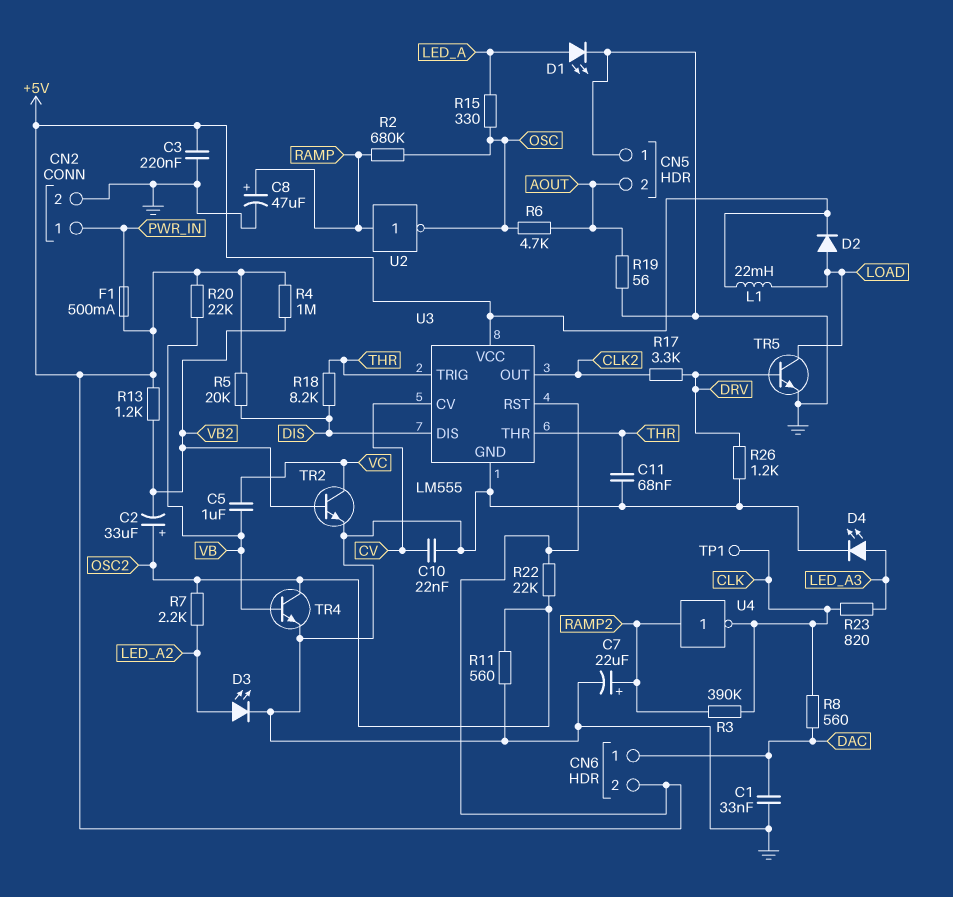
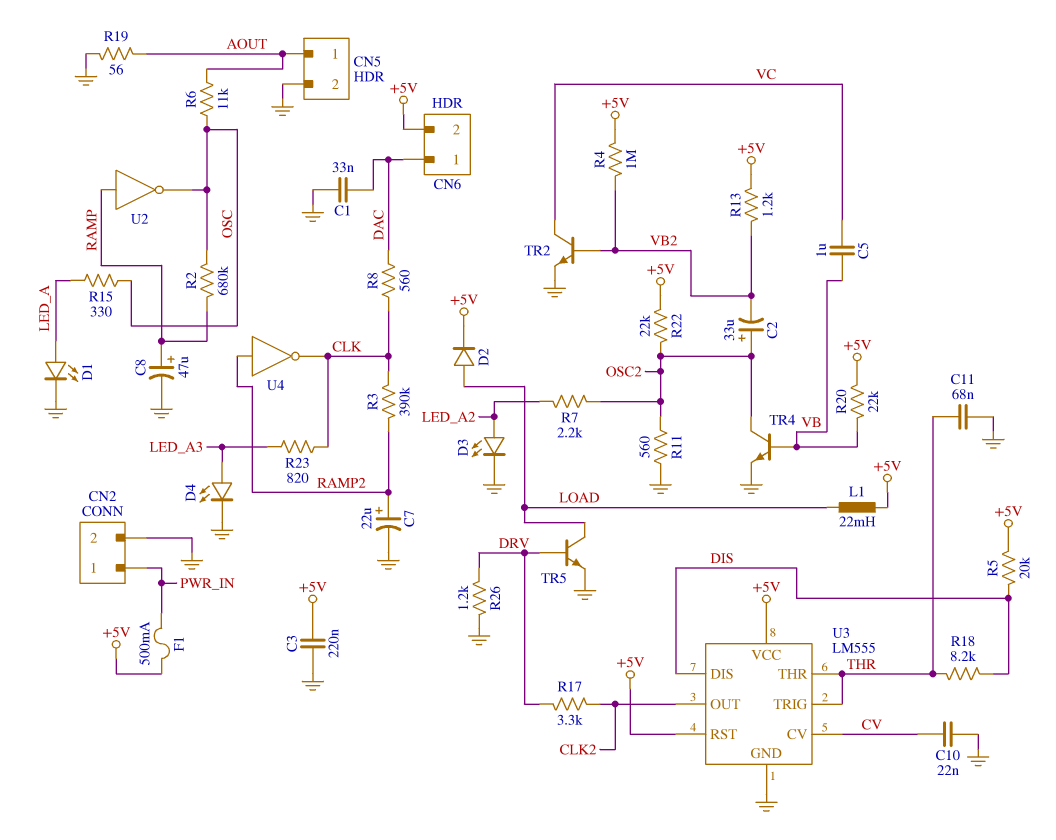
CN5 pin 1: GND -> AOUT
CN5 pin 2: AOUT -> GND
R6: 4.7k (AOUT, OSC) -> 11k (AOUT, OSC)
TP1: test point (CLK) -> none

